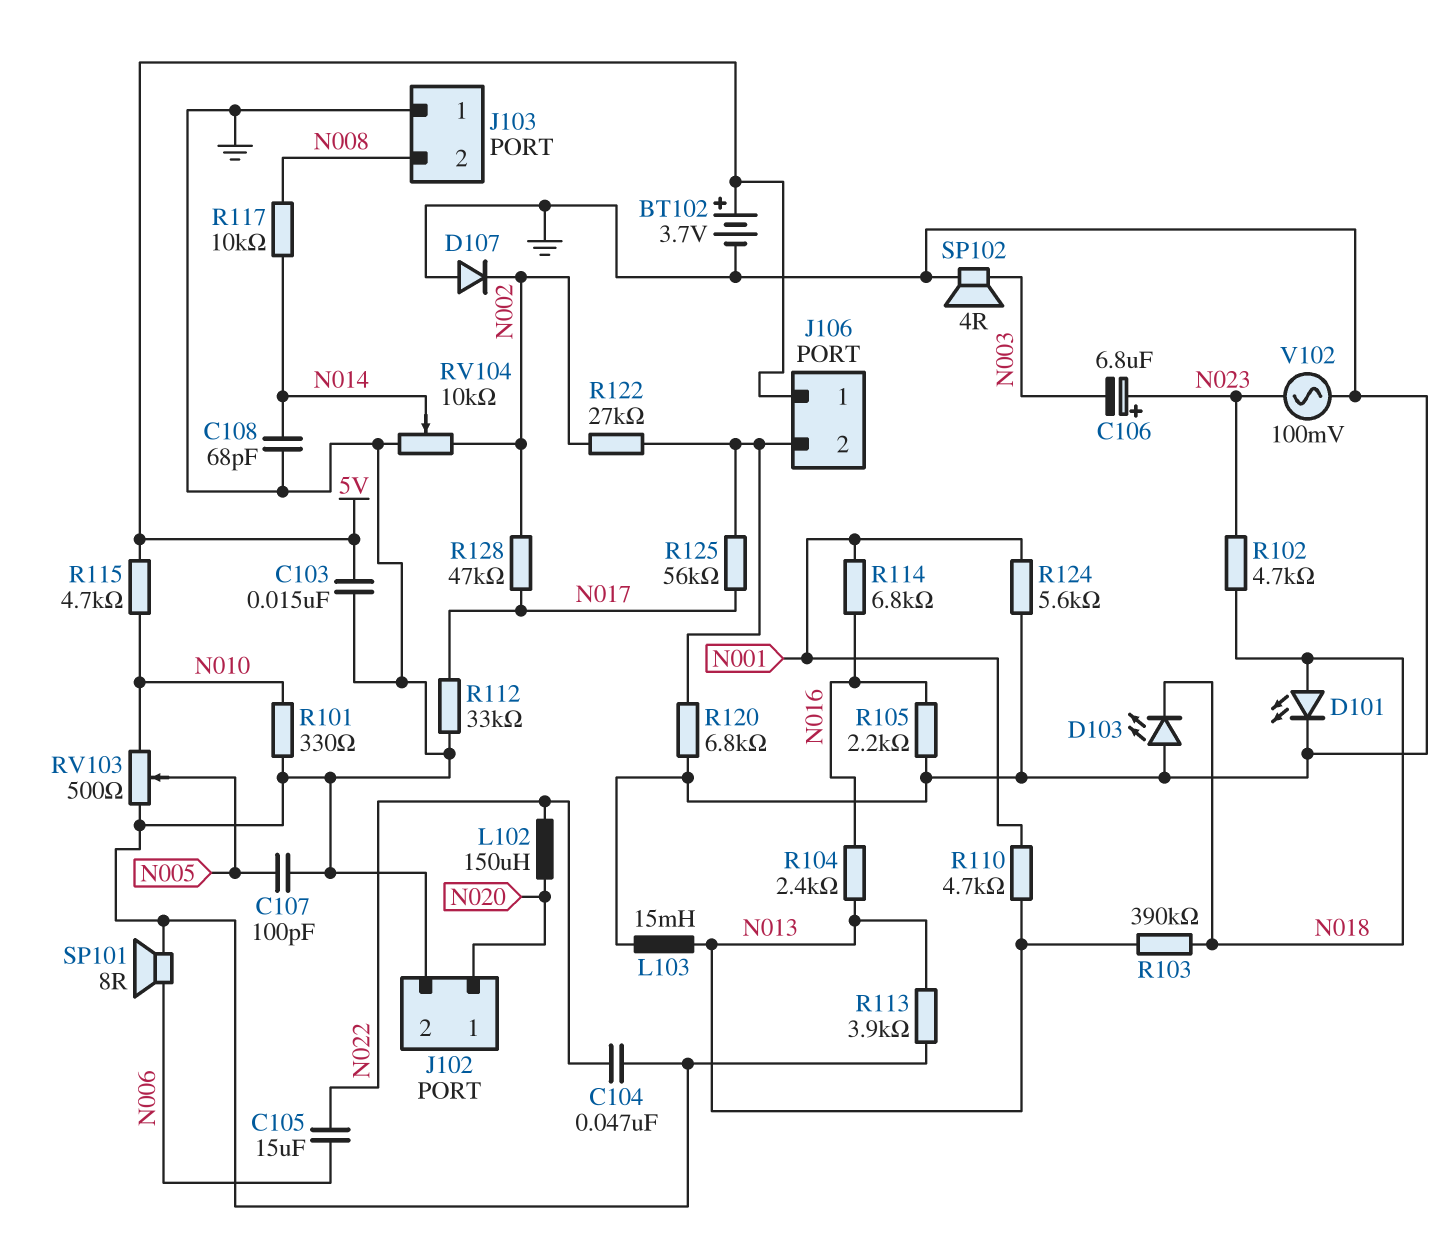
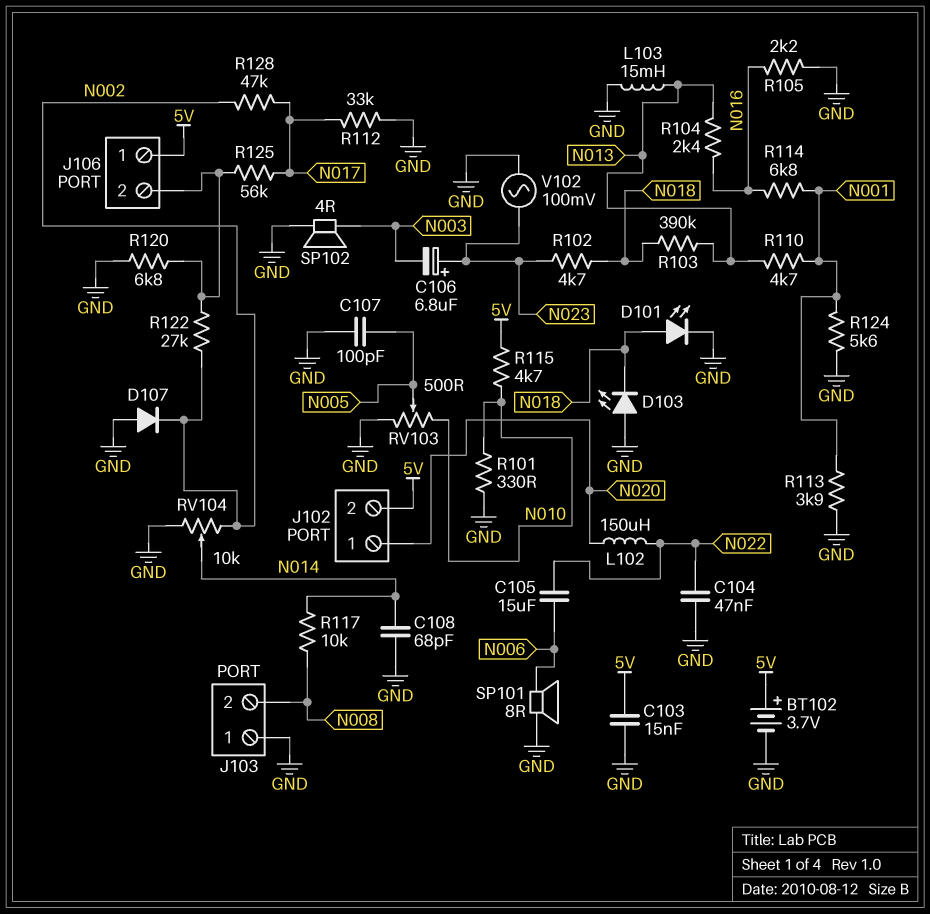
J102 pin 2: GND -> 5V
R113: 3.9k (GND, N013) -> 3.9k (GND, N001)

